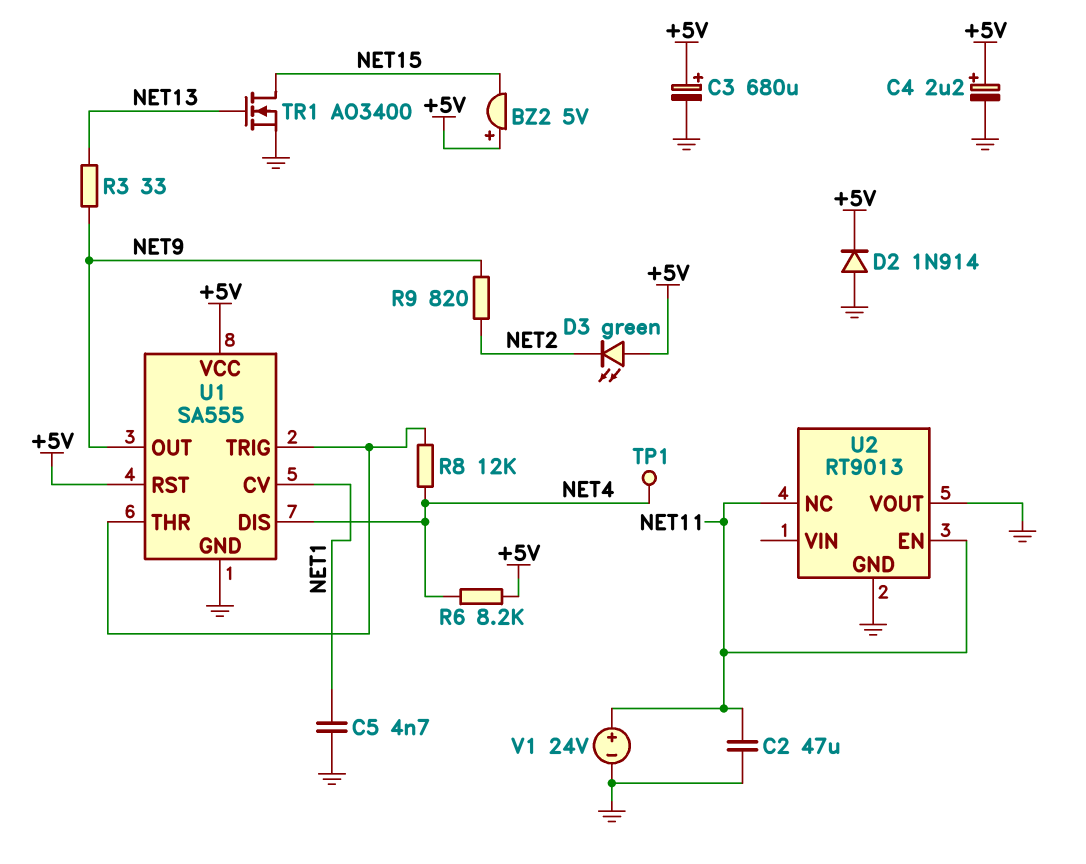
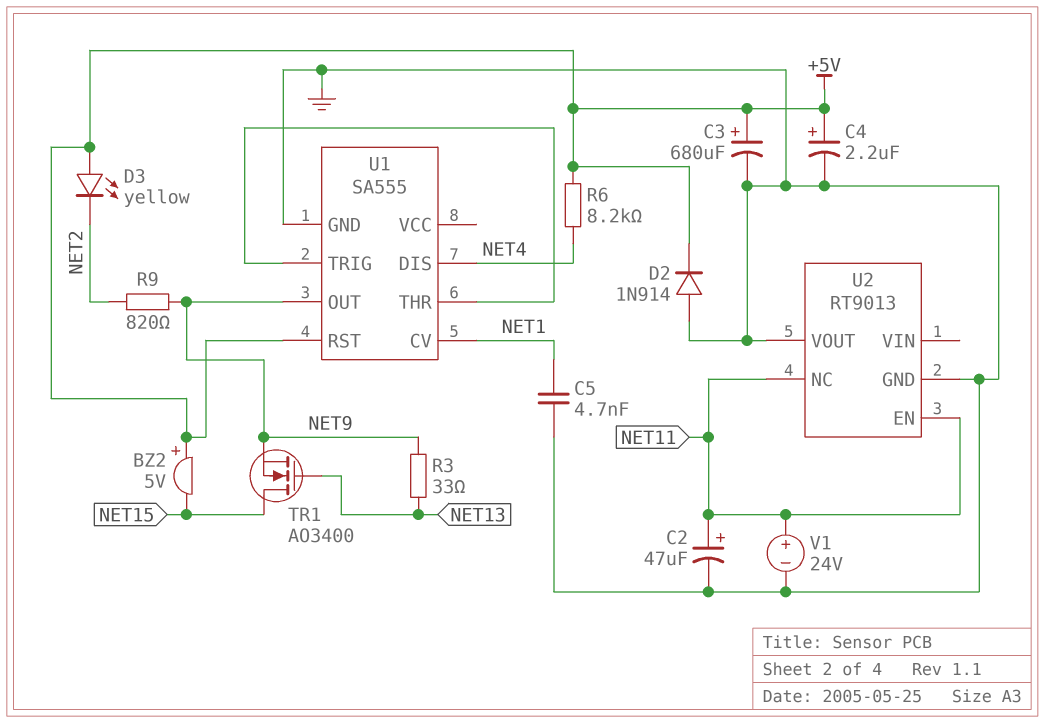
C2: 47uF (GND, NET11) -> 47uF (plus NET11, minus GND)
D3: LED green (A +5V, K NET2) -> LED yellow (A +5V, K NET2)
R8: 12k (NET4, U1/THR) -> none
TP1: test point (NET4) -> none
TR1: NMOS AO3400 (G NET13, D NET15, S GND) -> NMOS AO3400 (G NET13, D NET15, S NET9)
U1 pin VCC: +5V -> none

